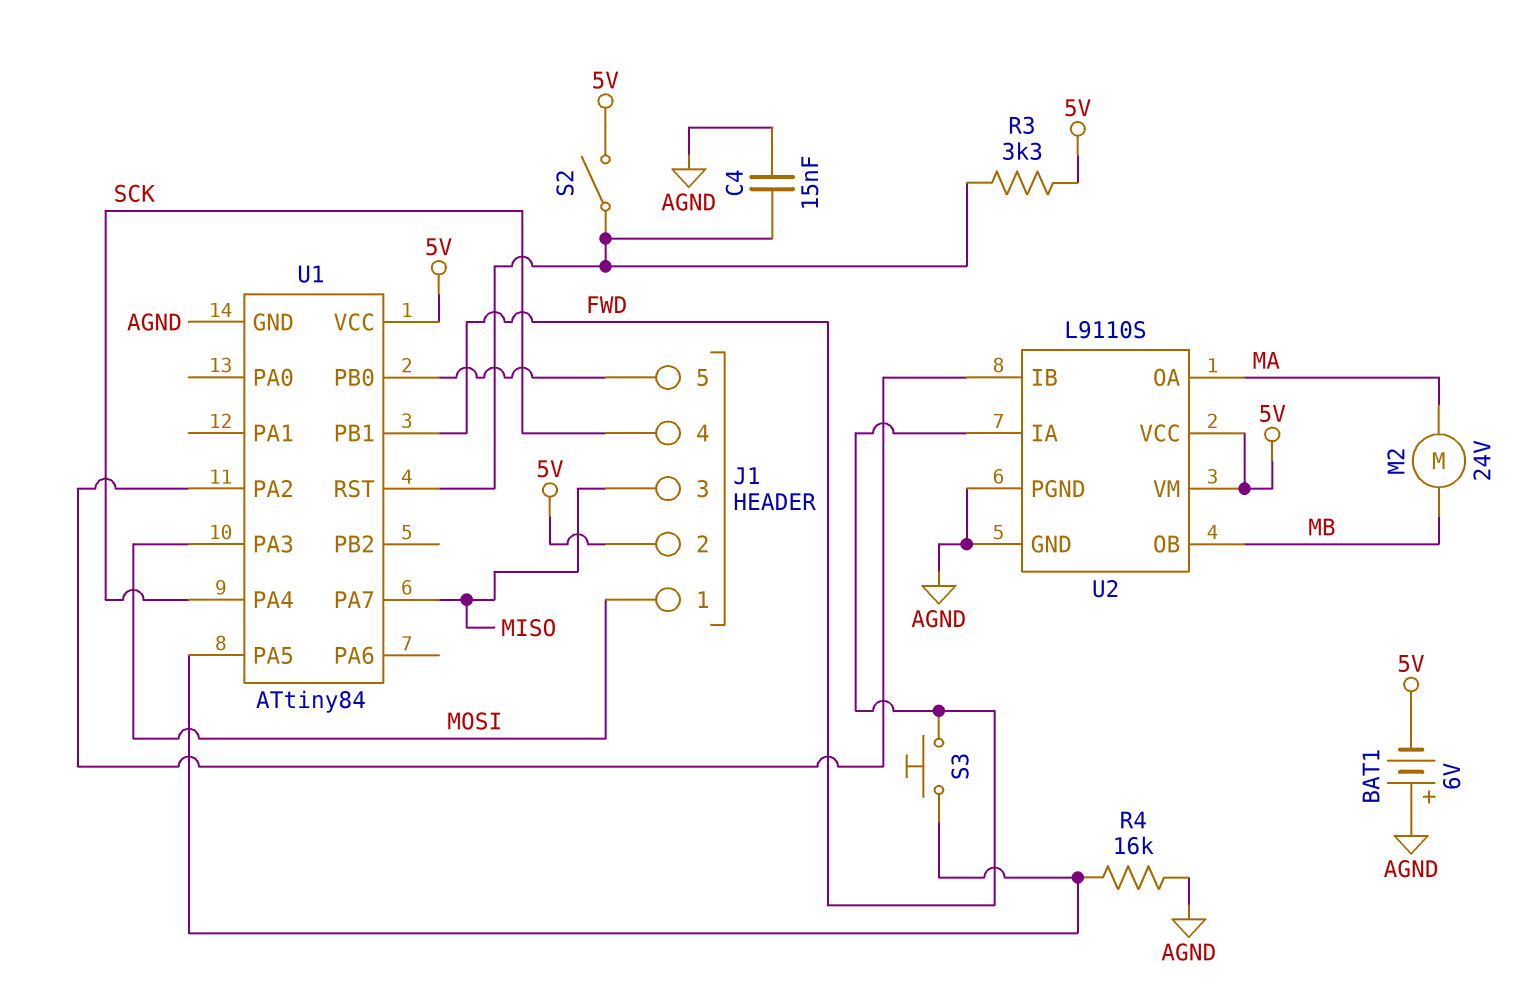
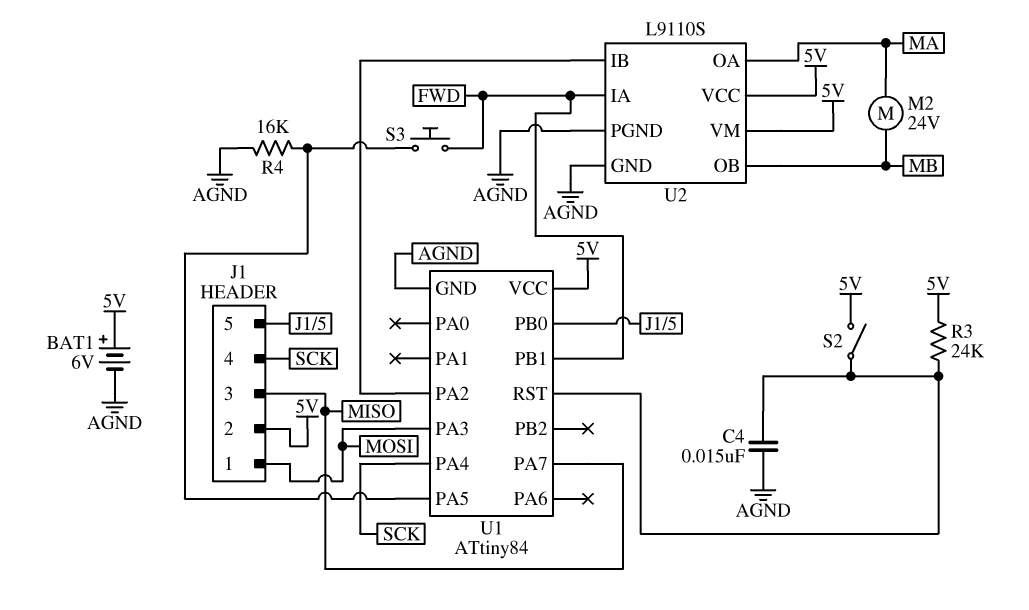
BAT1: 6V (plus AGND, minus 5V) -> 6V (plus 5V, minus AGND)
R3: 3.3k (5V, U1/RST) -> 24k (5V, U1/RST)

